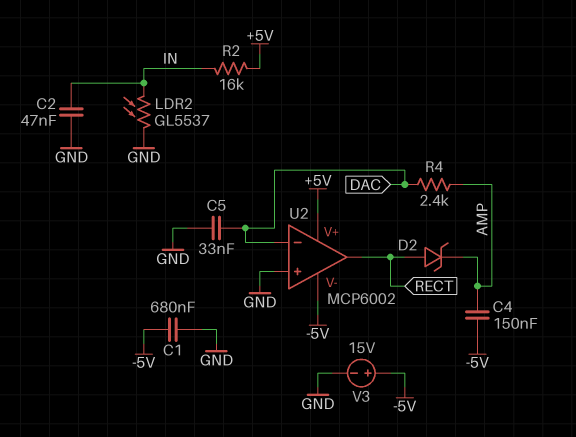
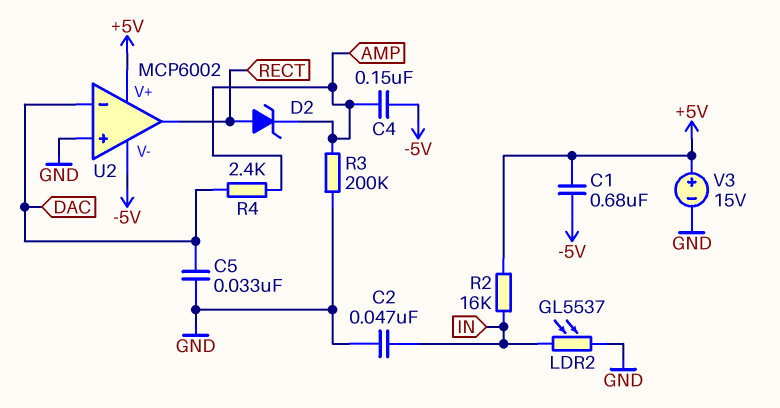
C1: 680nF (-5V, GND) -> 680nF (+5V, -5V)
R3: none -> 200k (AMP, GND)
V3: 15V (plus -5V, minus GND) -> 15V (plus +5V, minus GND)

